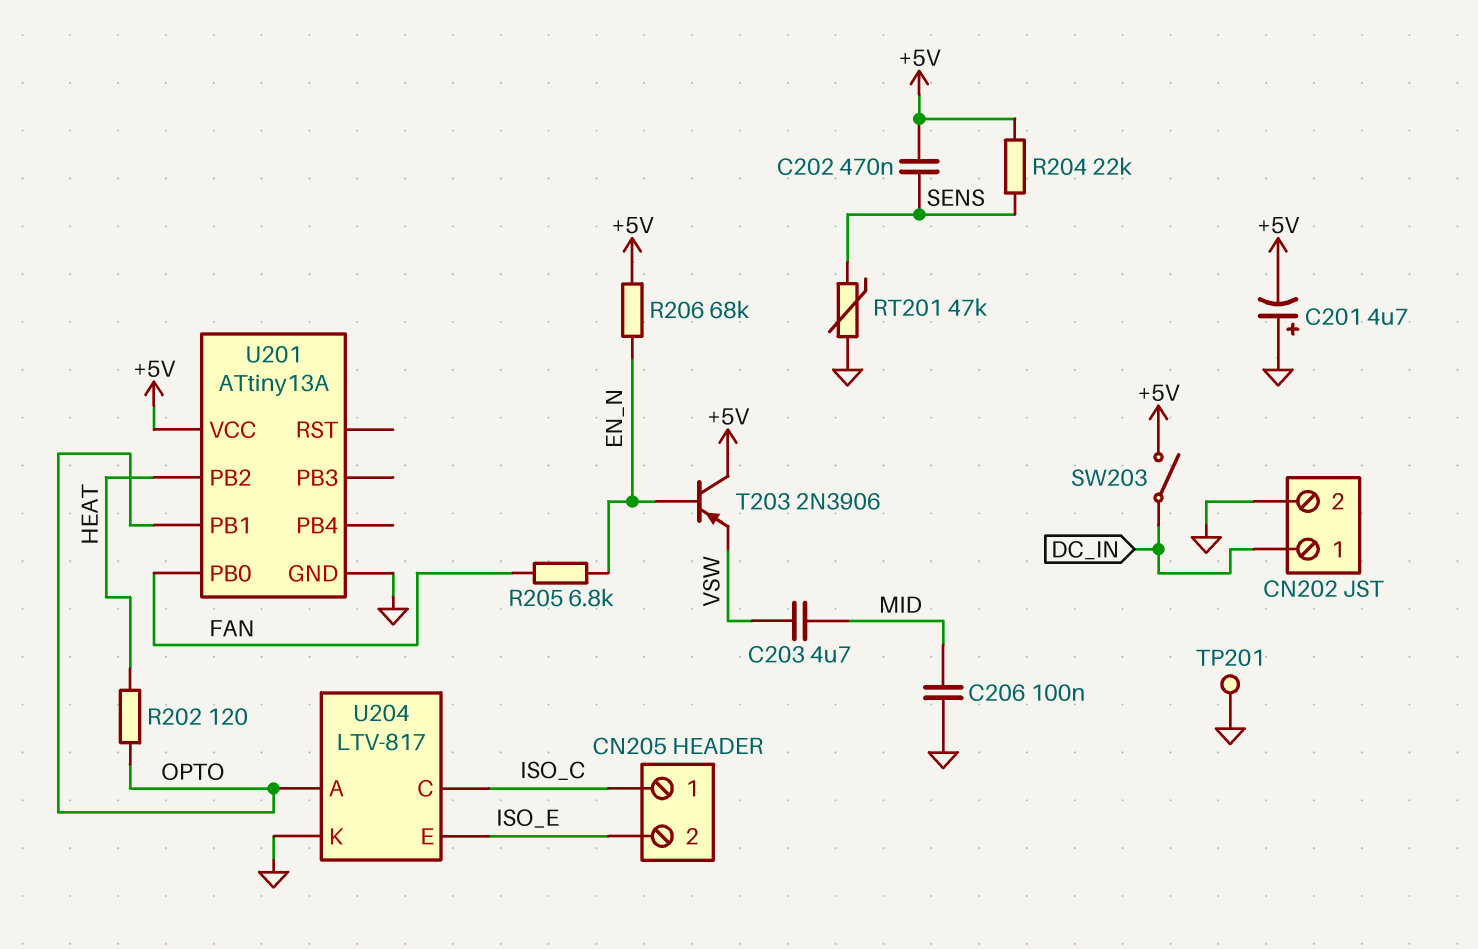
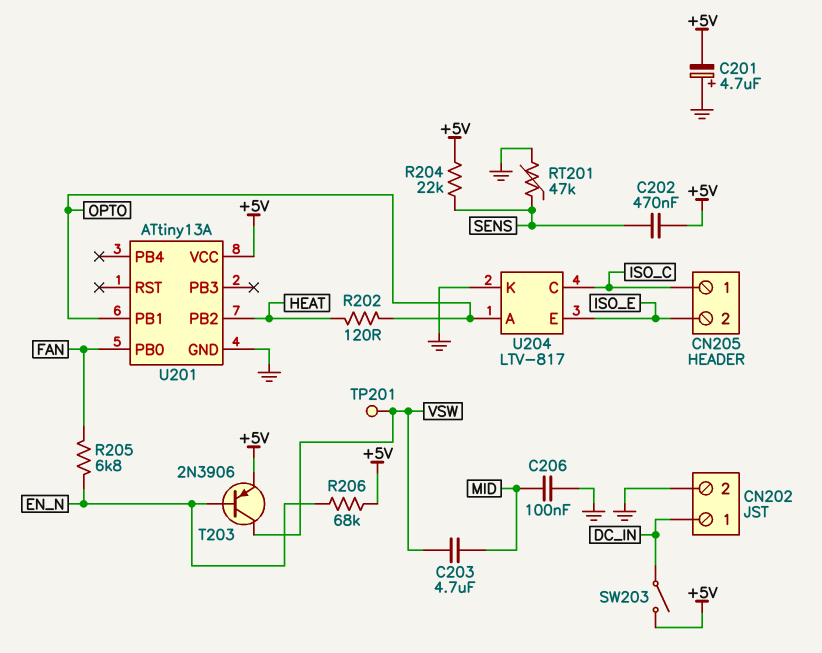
T203: PNP 2N3906 (B EN_N, C +5V, E VSW) -> PNP 2N3906 (B EN_N, C VSW, E +5V)
TP201: test point (GND) -> test point (VSW)

